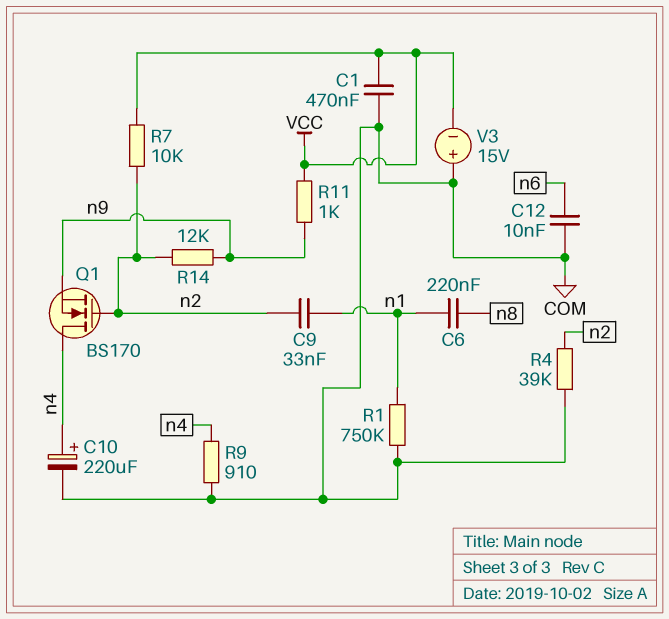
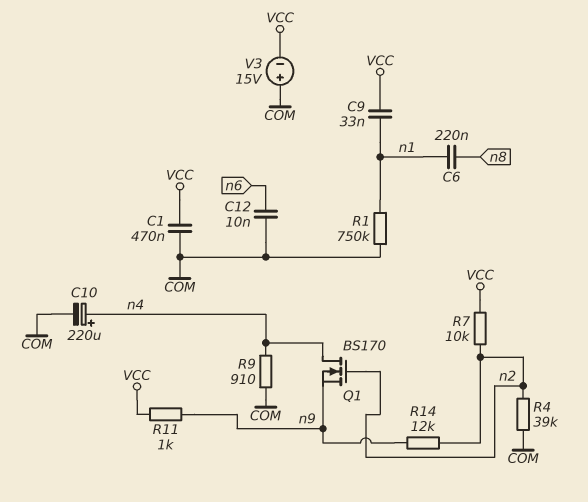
C9: 33nF (n1, n2) -> 33nF (VCC, n1)

